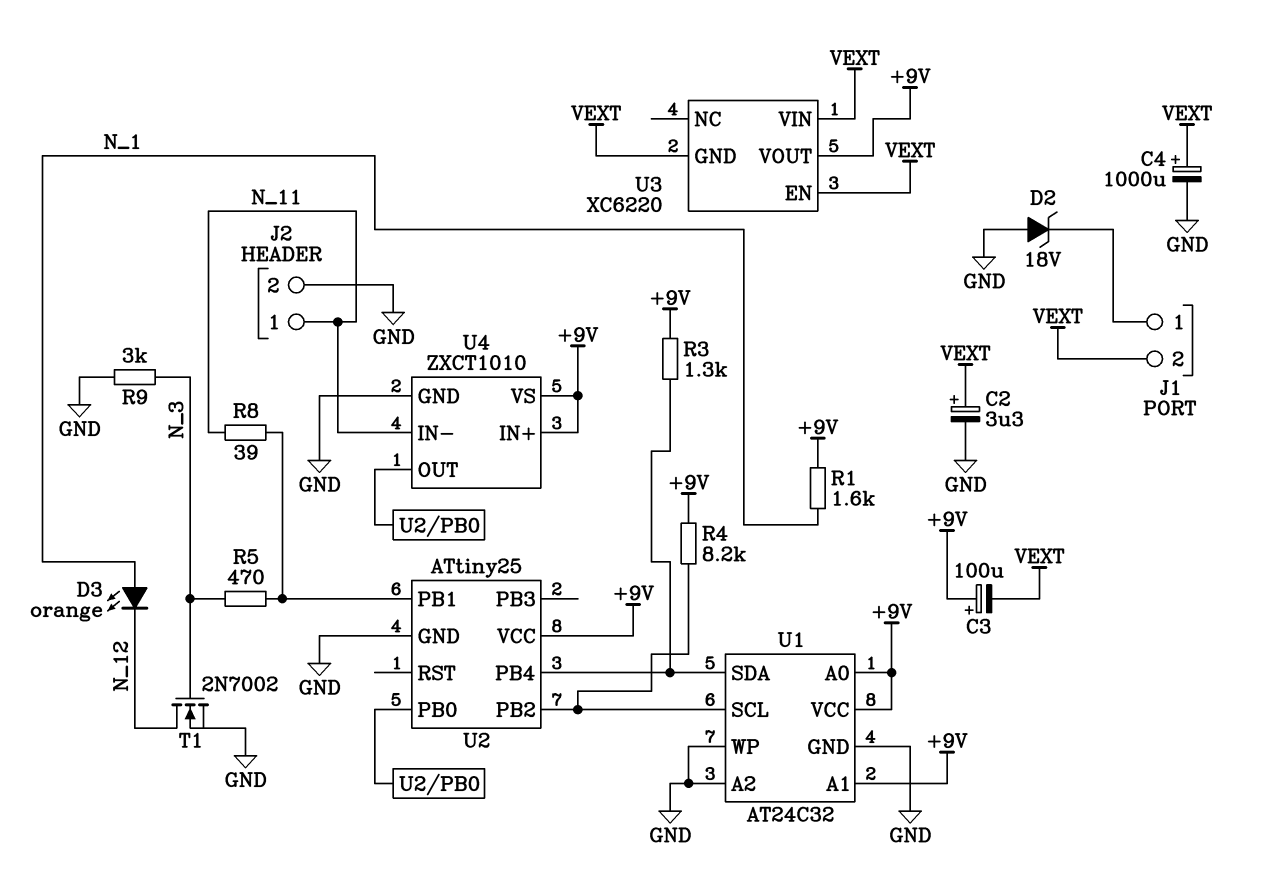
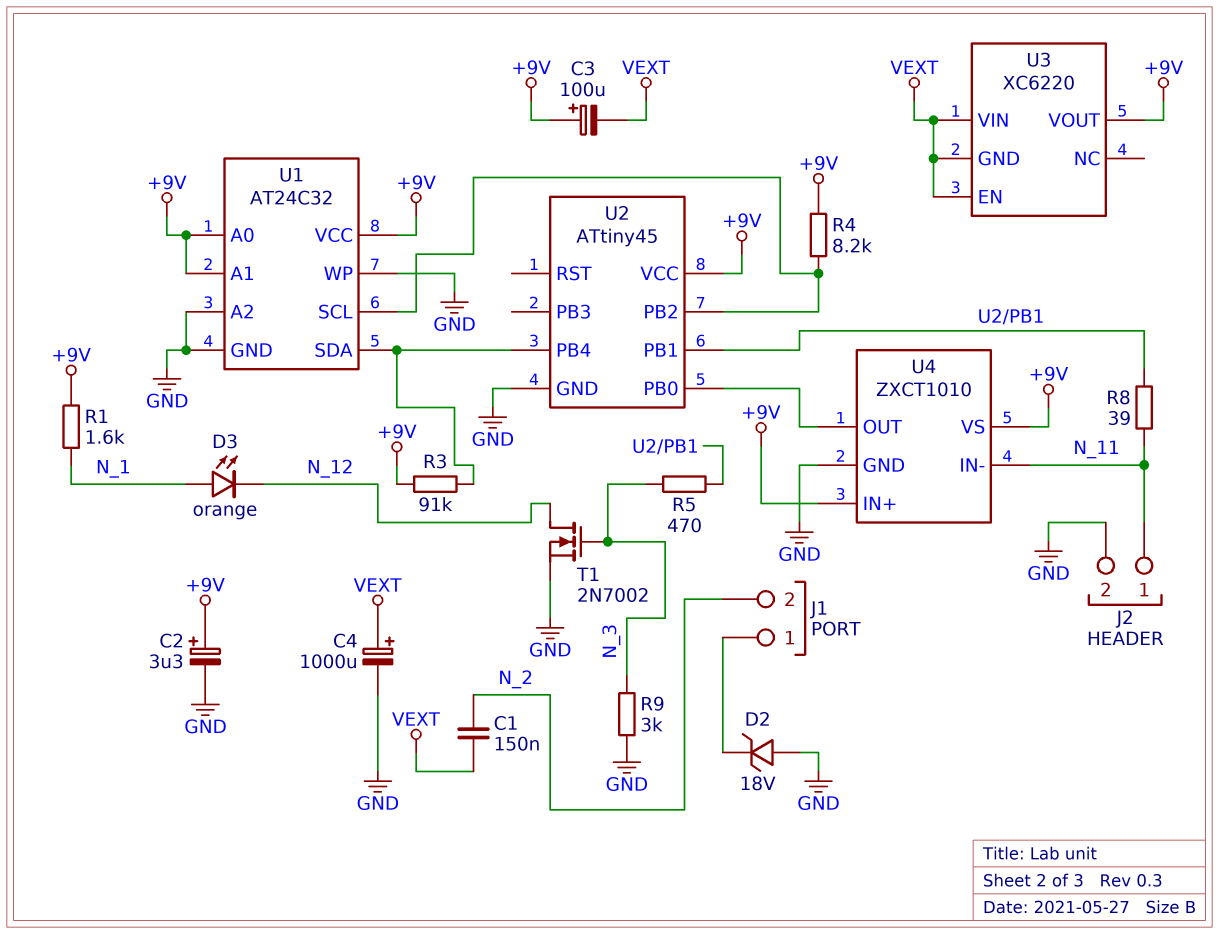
C1: none -> 150nF (N_2, VEXT)
C2: 3.3uF (plus VEXT, minus GND) -> 3.3uF (plus +9V, minus GND)
J1 pin 2: VEXT -> N_2
R3: 1.3k (+9V, U1/SDA) -> 91k (+9V, U1/SDA)
U2: ATtiny25 -> ATtiny45

